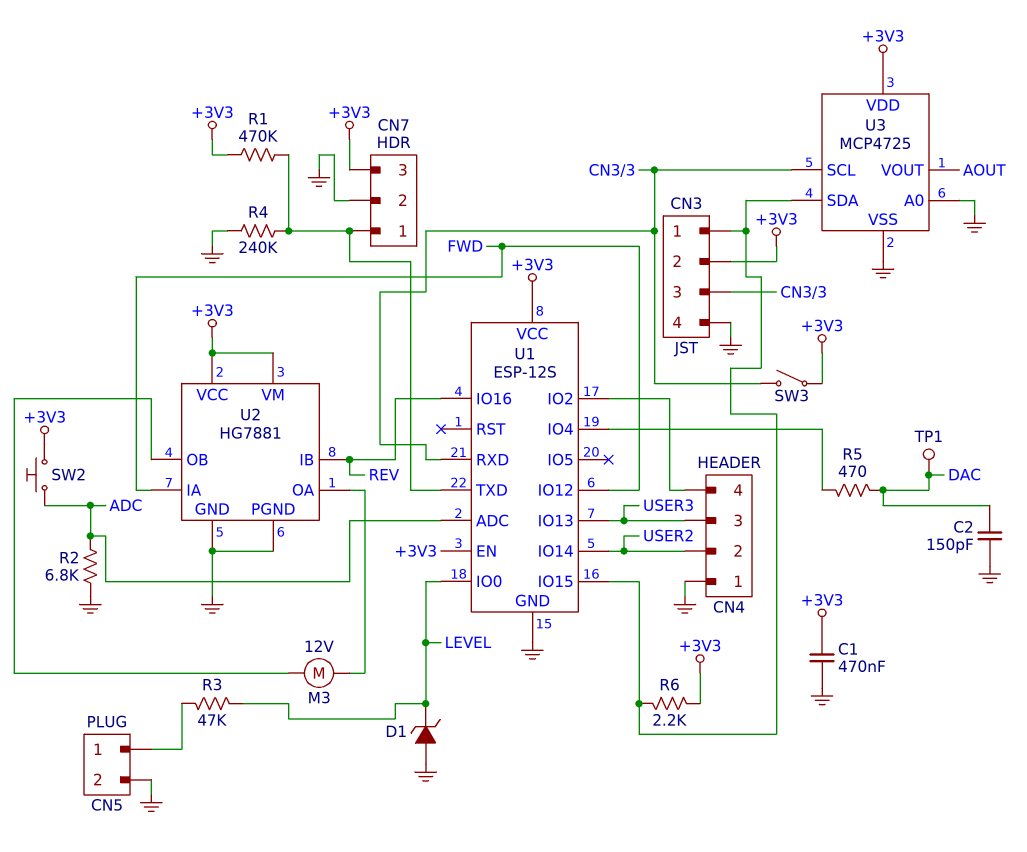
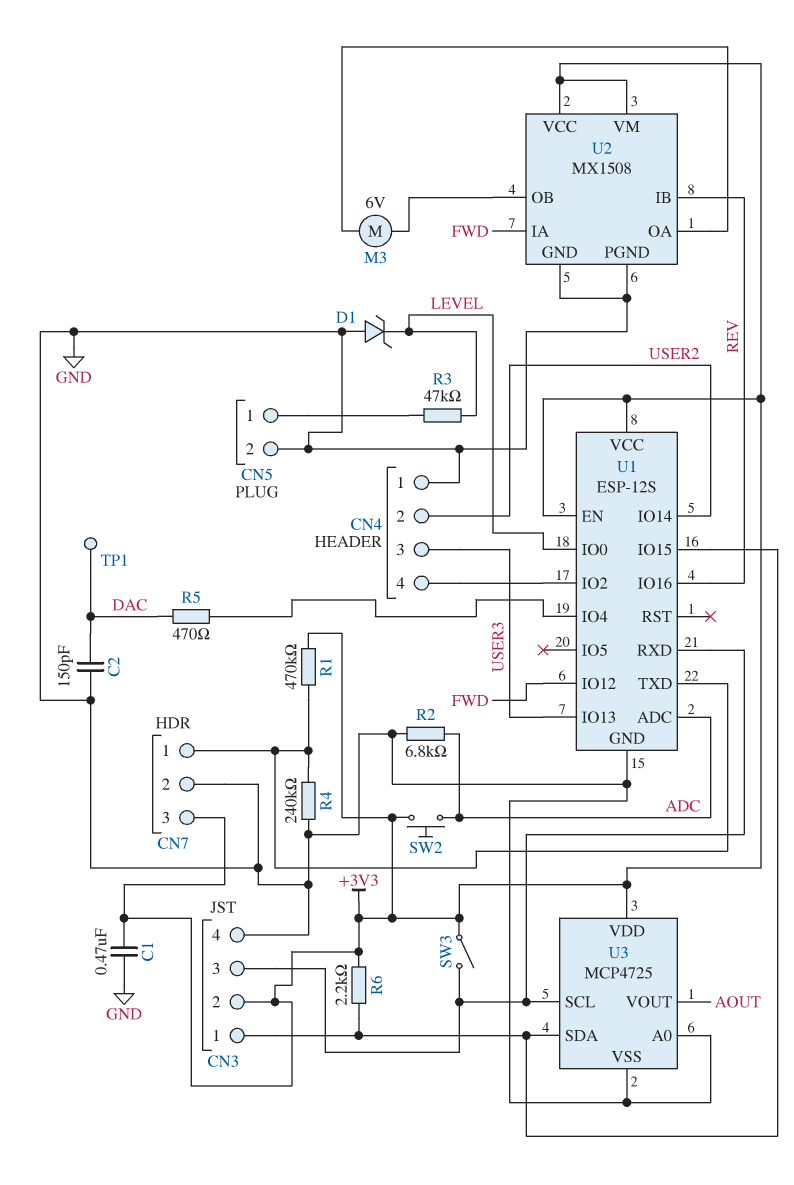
M3: motor 12V (U2/OA, U2/OB) -> motor 6V (U2/OA, U2/OB)
U2: HG7881 -> MX1508

